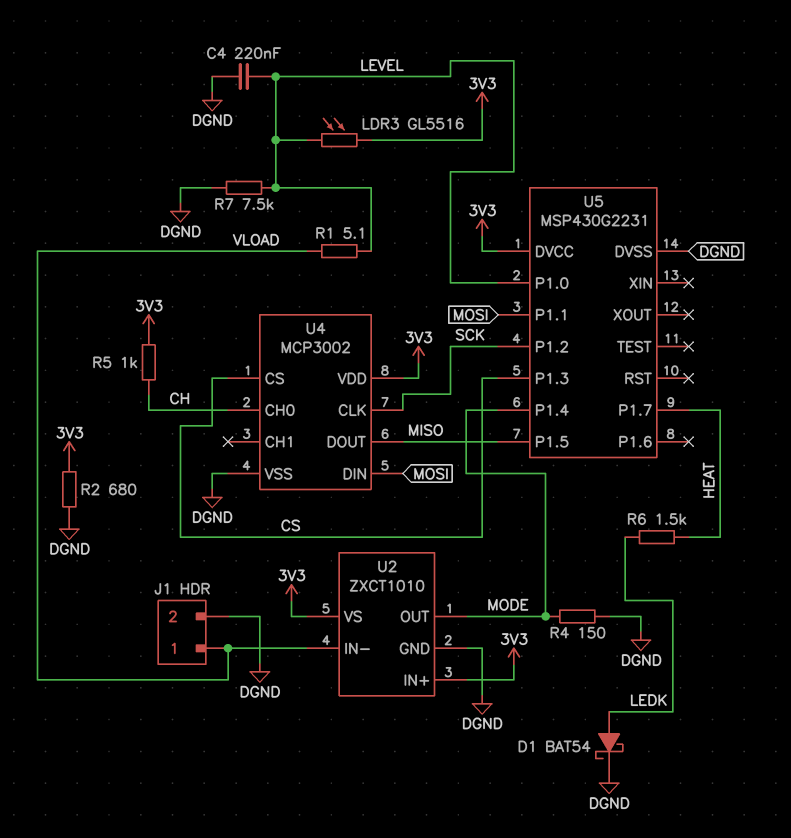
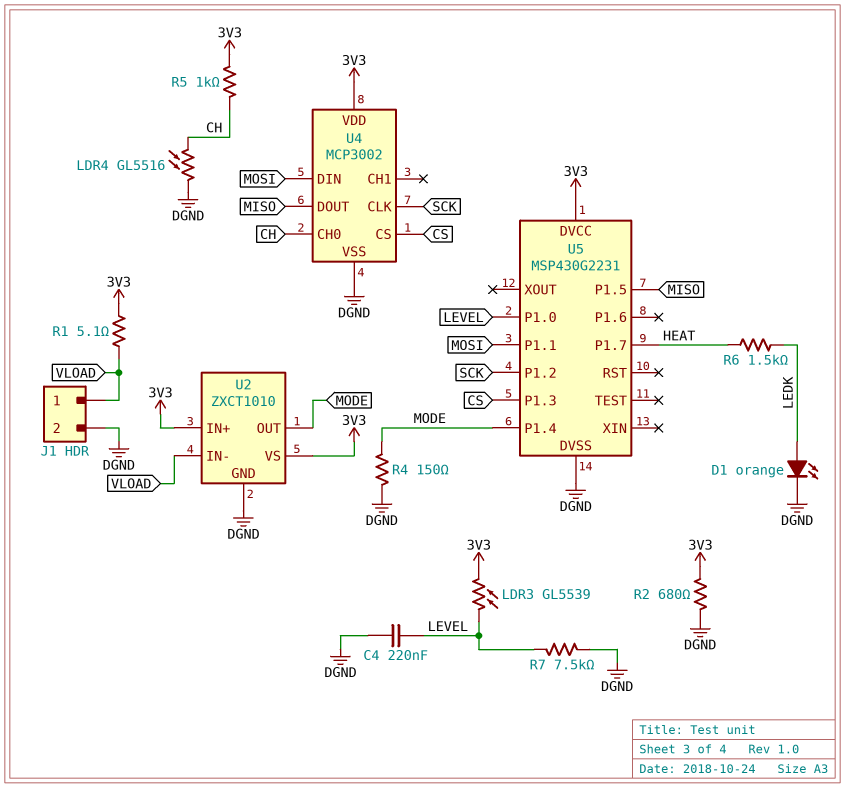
D1: schottky BAT54 (A LEDK, K DGND) -> LED orange (A LEDK, K DGND)
LDR3: GL5516 (3V3, LEVEL) -> GL5539 (3V3, LEVEL)
LDR4: none -> GL5516 (CH, DGND)
R1: 5.1 (LEVEL, VLOAD) -> 5.1 (3V3, VLOAD)

